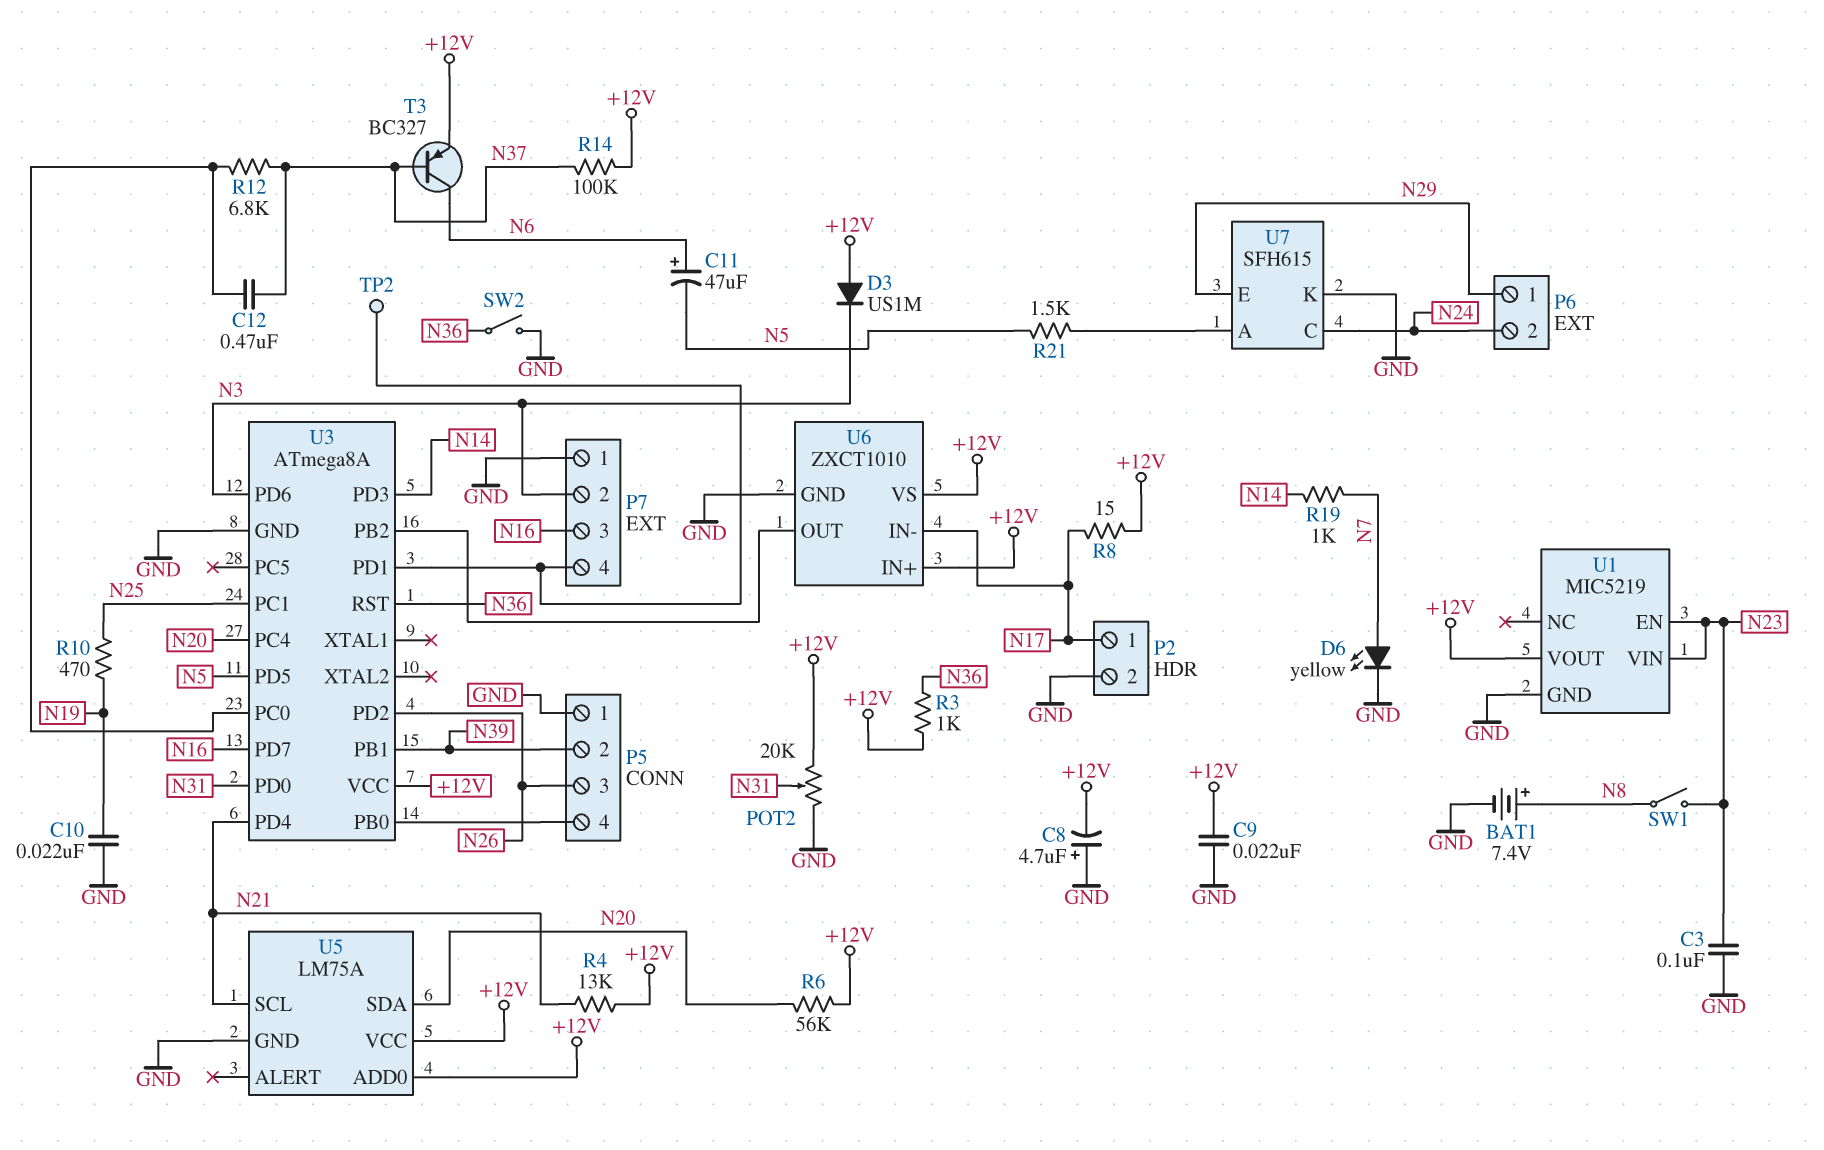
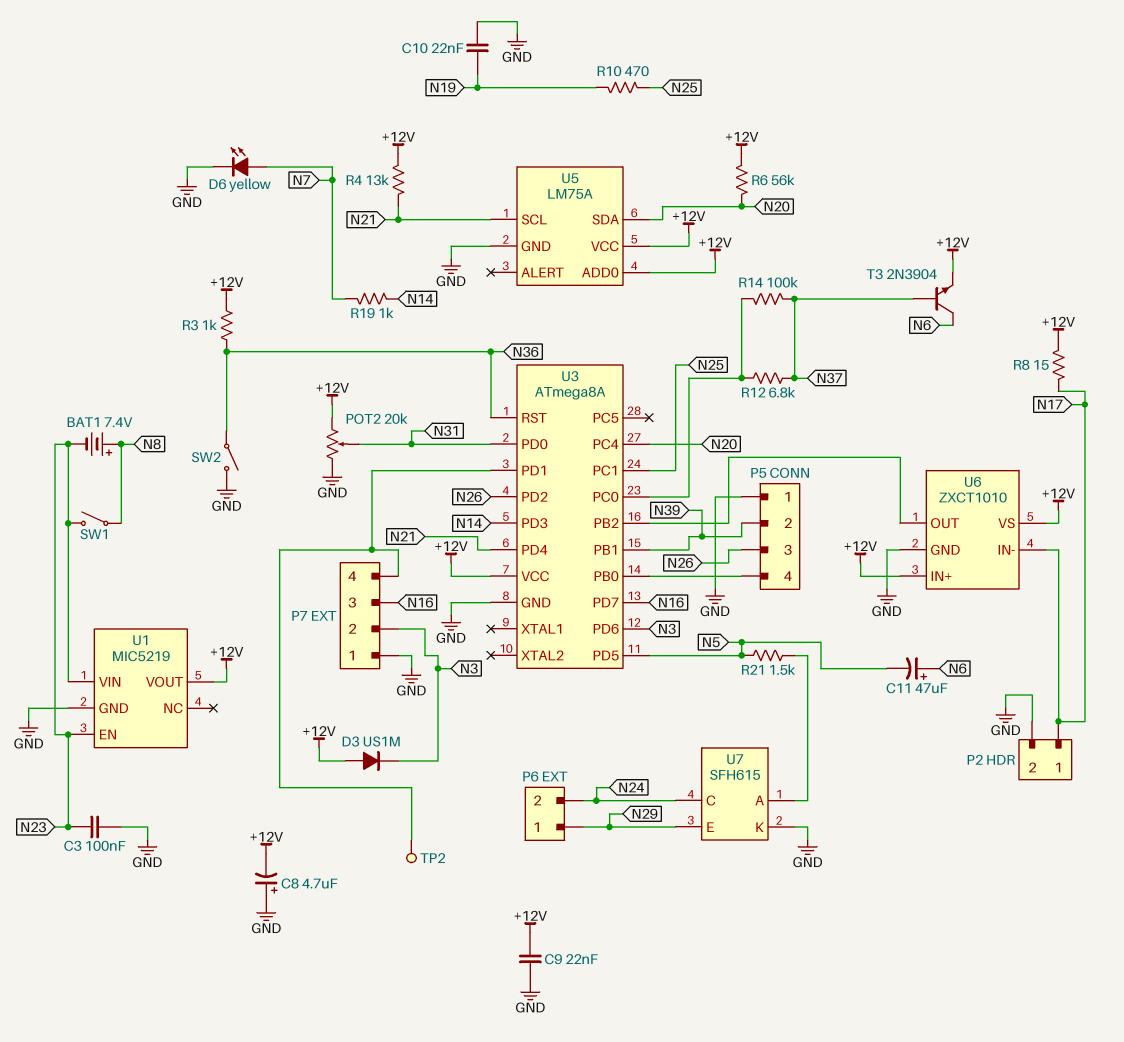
BAT1: 7.4V (plus N8, minus GND) -> 7.4V (plus N8, minus N23)
C12: 470nF (N37, U3/PC0) -> none
R14: 100k (+12V, N37) -> 100k (N37, U3/PC0)
T3: PNP BC327 (B N37, C N6, E +12V) -> NPN 2N3904 (B N37, C N6, E +12V)

